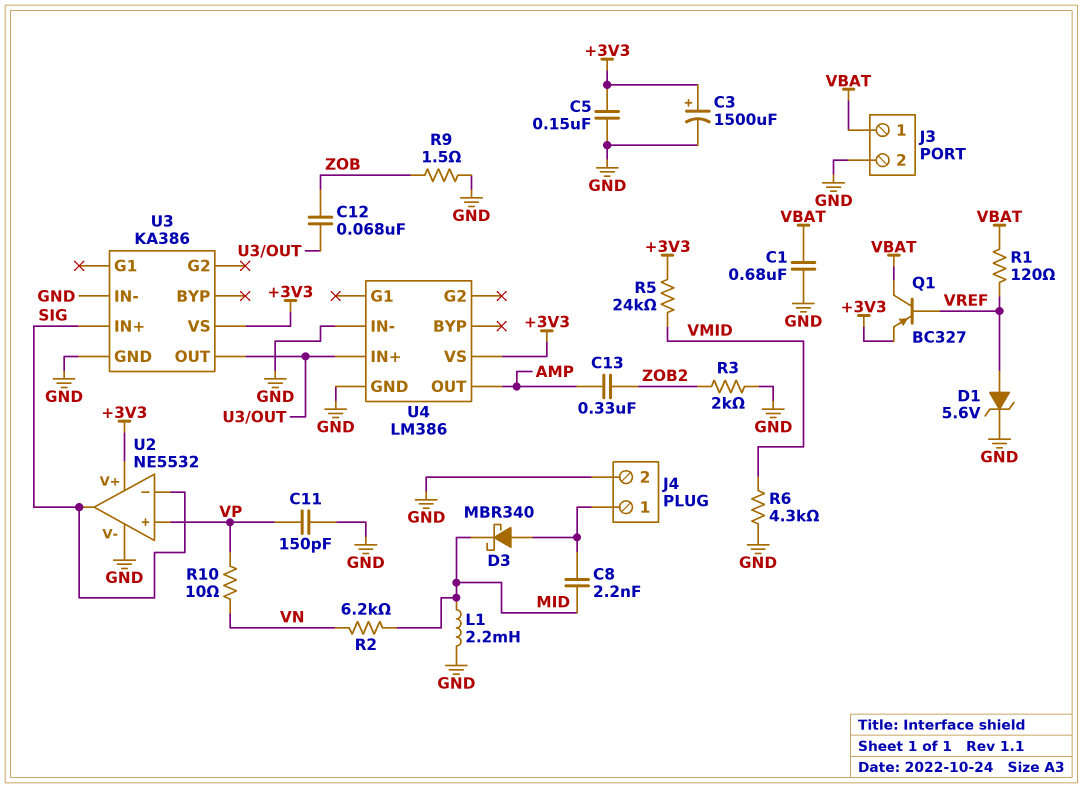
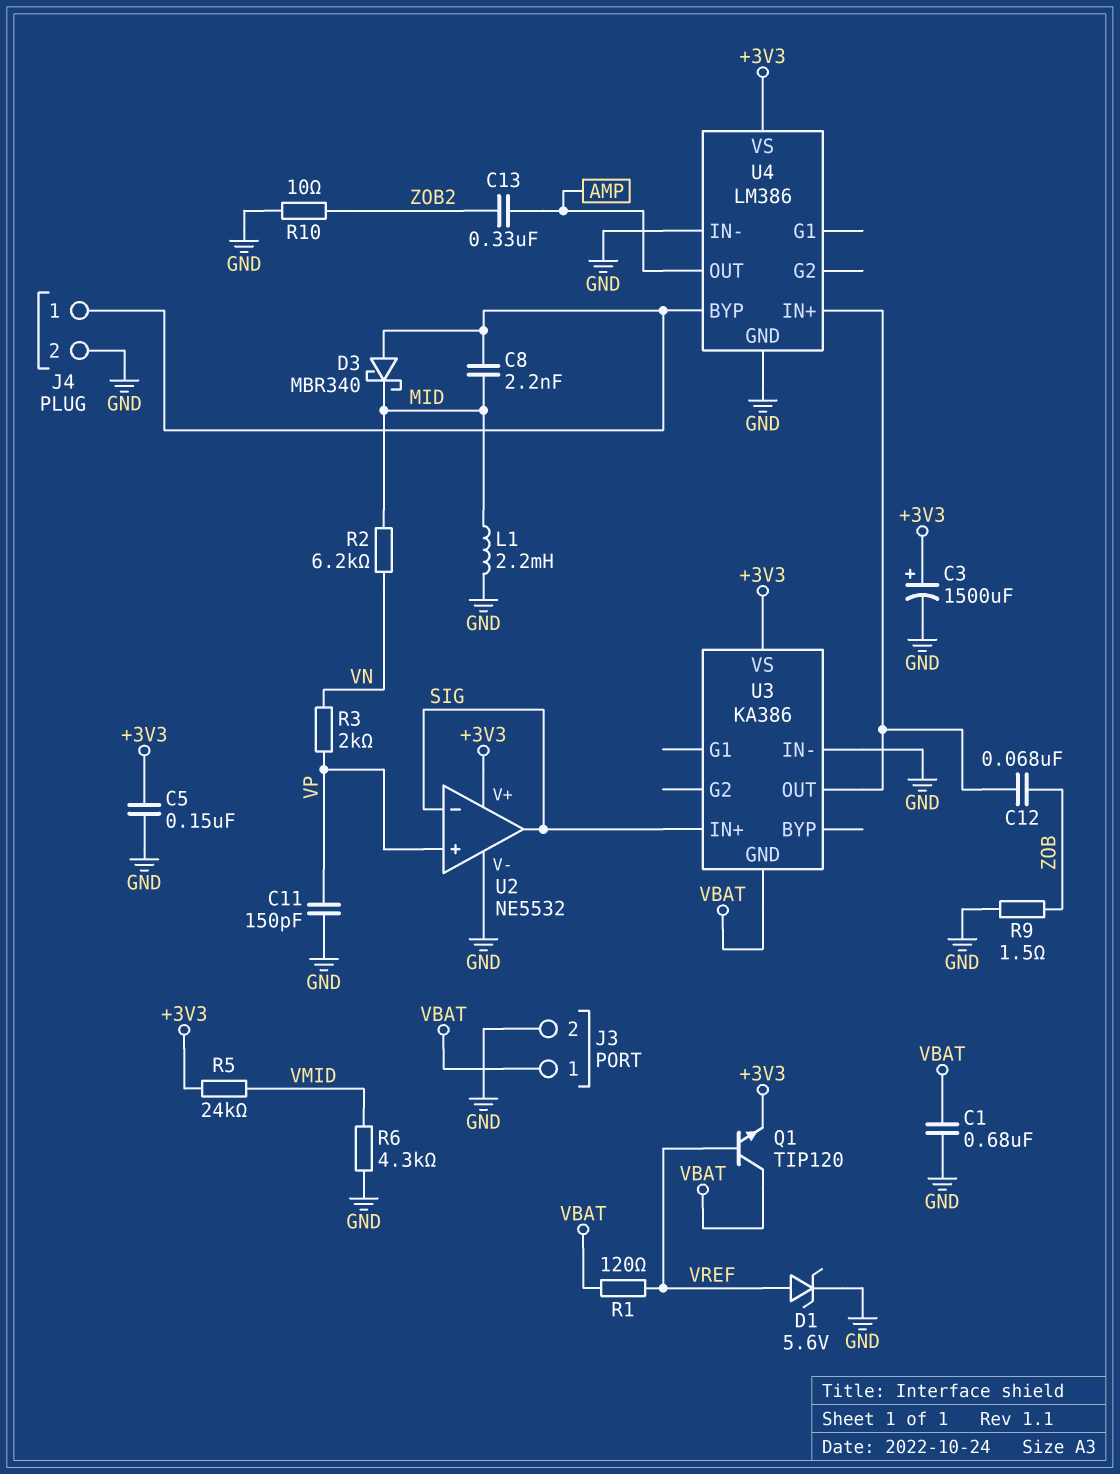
Q1: PNP BC327 (B VREF, C VBAT, E +3V3) -> NPN TIP120 (B VREF, C VBAT, E +3V3)
R3: 2k (GND, ZOB2) -> 2k (VN, VP)
R10: 10 (VN, VP) -> 10 (GND, ZOB2)
U3 pin GND: GND -> VBAT
U4 pin BYP: none -> J4/1

